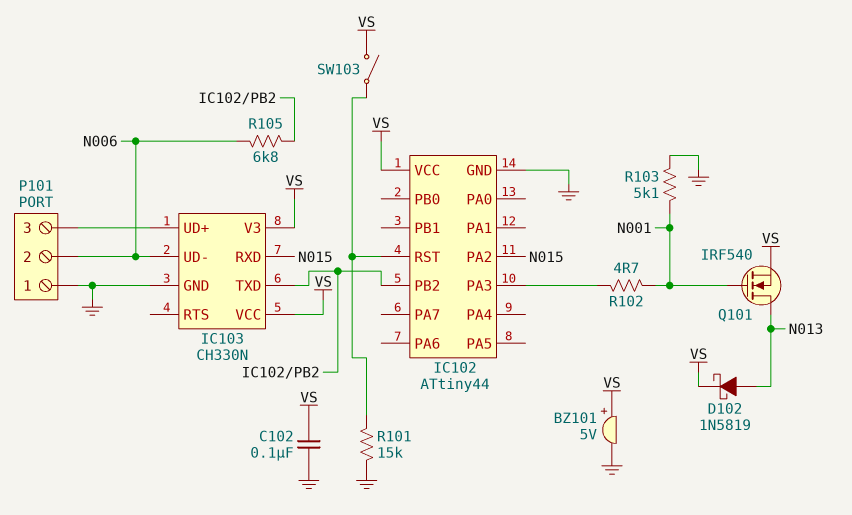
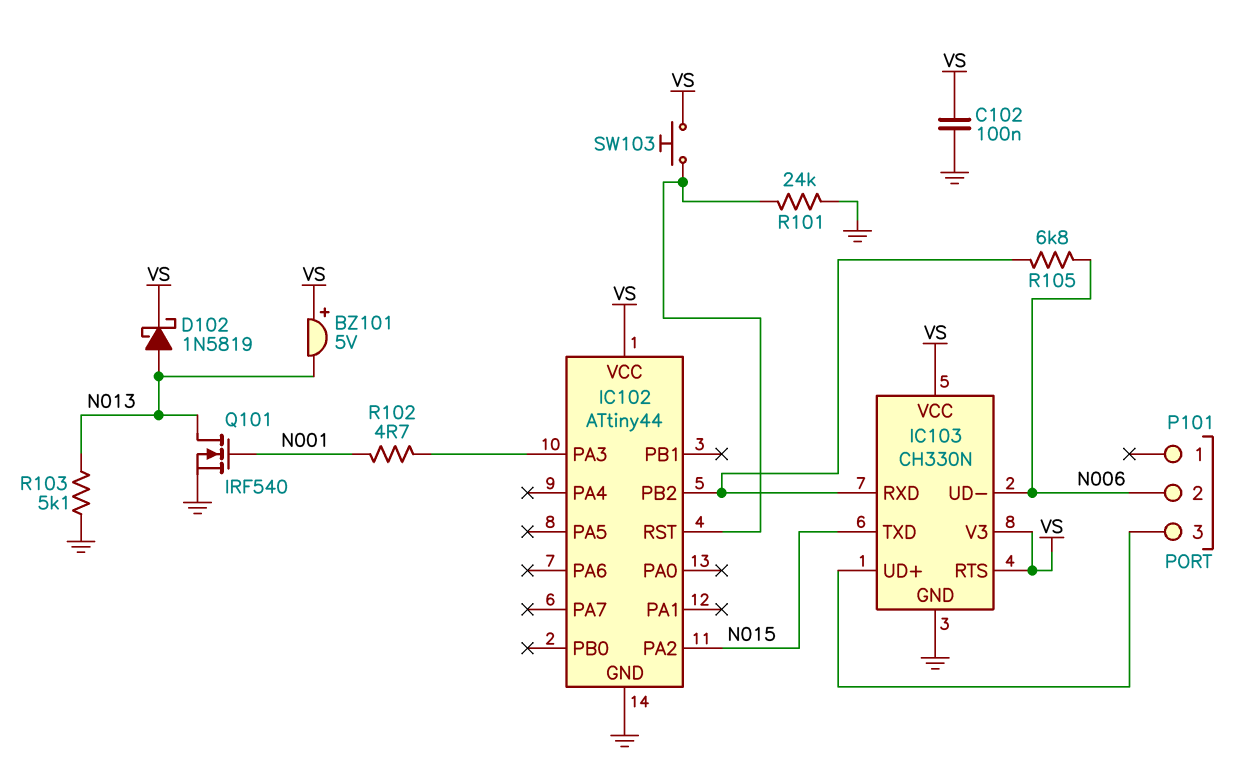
BZ101: buzzer 5V (plus VS, minus GND) -> buzzer 5V (plus VS, minus N013)
IC103 pin RTS: none -> VS
IC103 pin RXD: N015 -> IC102/PB2
IC103 pin TXD: IC102/PB2 -> N015
P101 pin 1: GND -> none
Q101: NMOS IRF540 (G N001, D N013, S VS) -> NMOS IRF540 (G N001, D N013, S GND)
R101: 15k (GND, IC102/RST) -> 24k (GND, IC102/RST)
R103: 5.1k (GND, N001) -> 5.1k (GND, N013)
SW103: switch (IC102/RST, VS) -> button (IC102/RST, VS)

